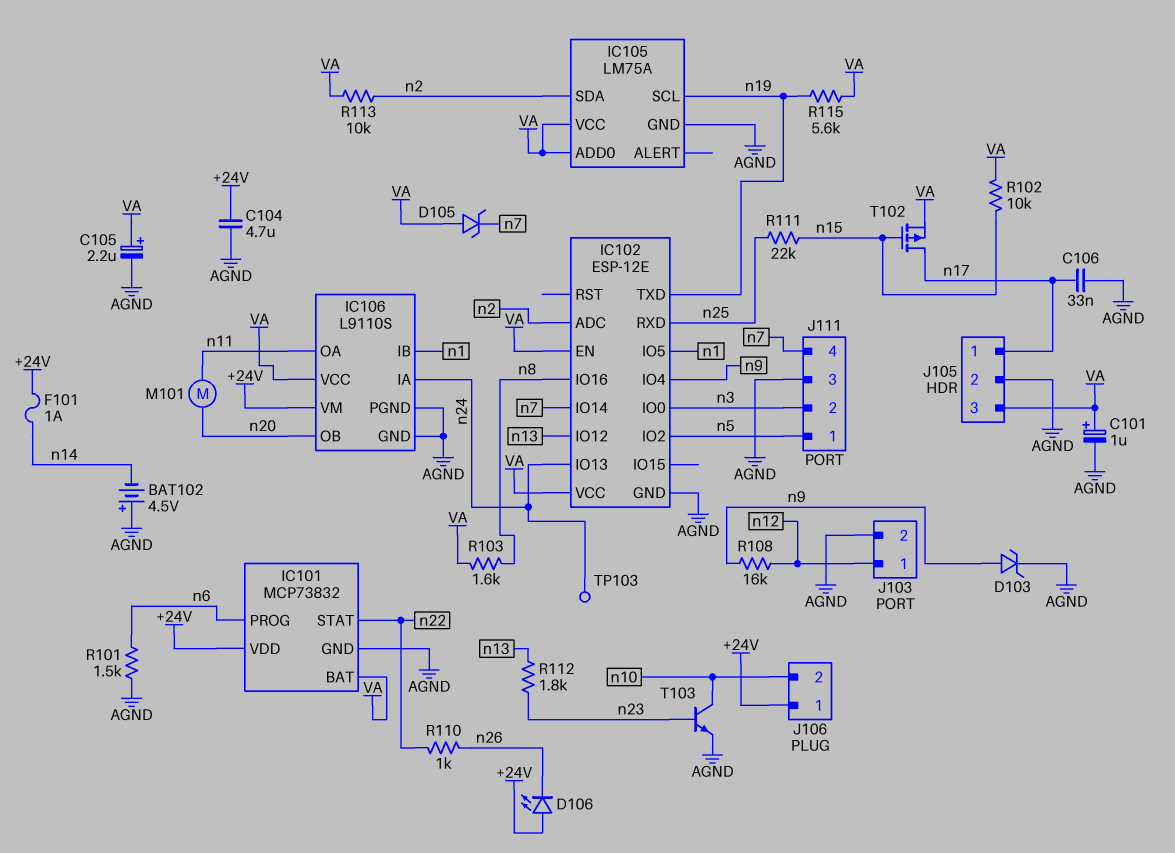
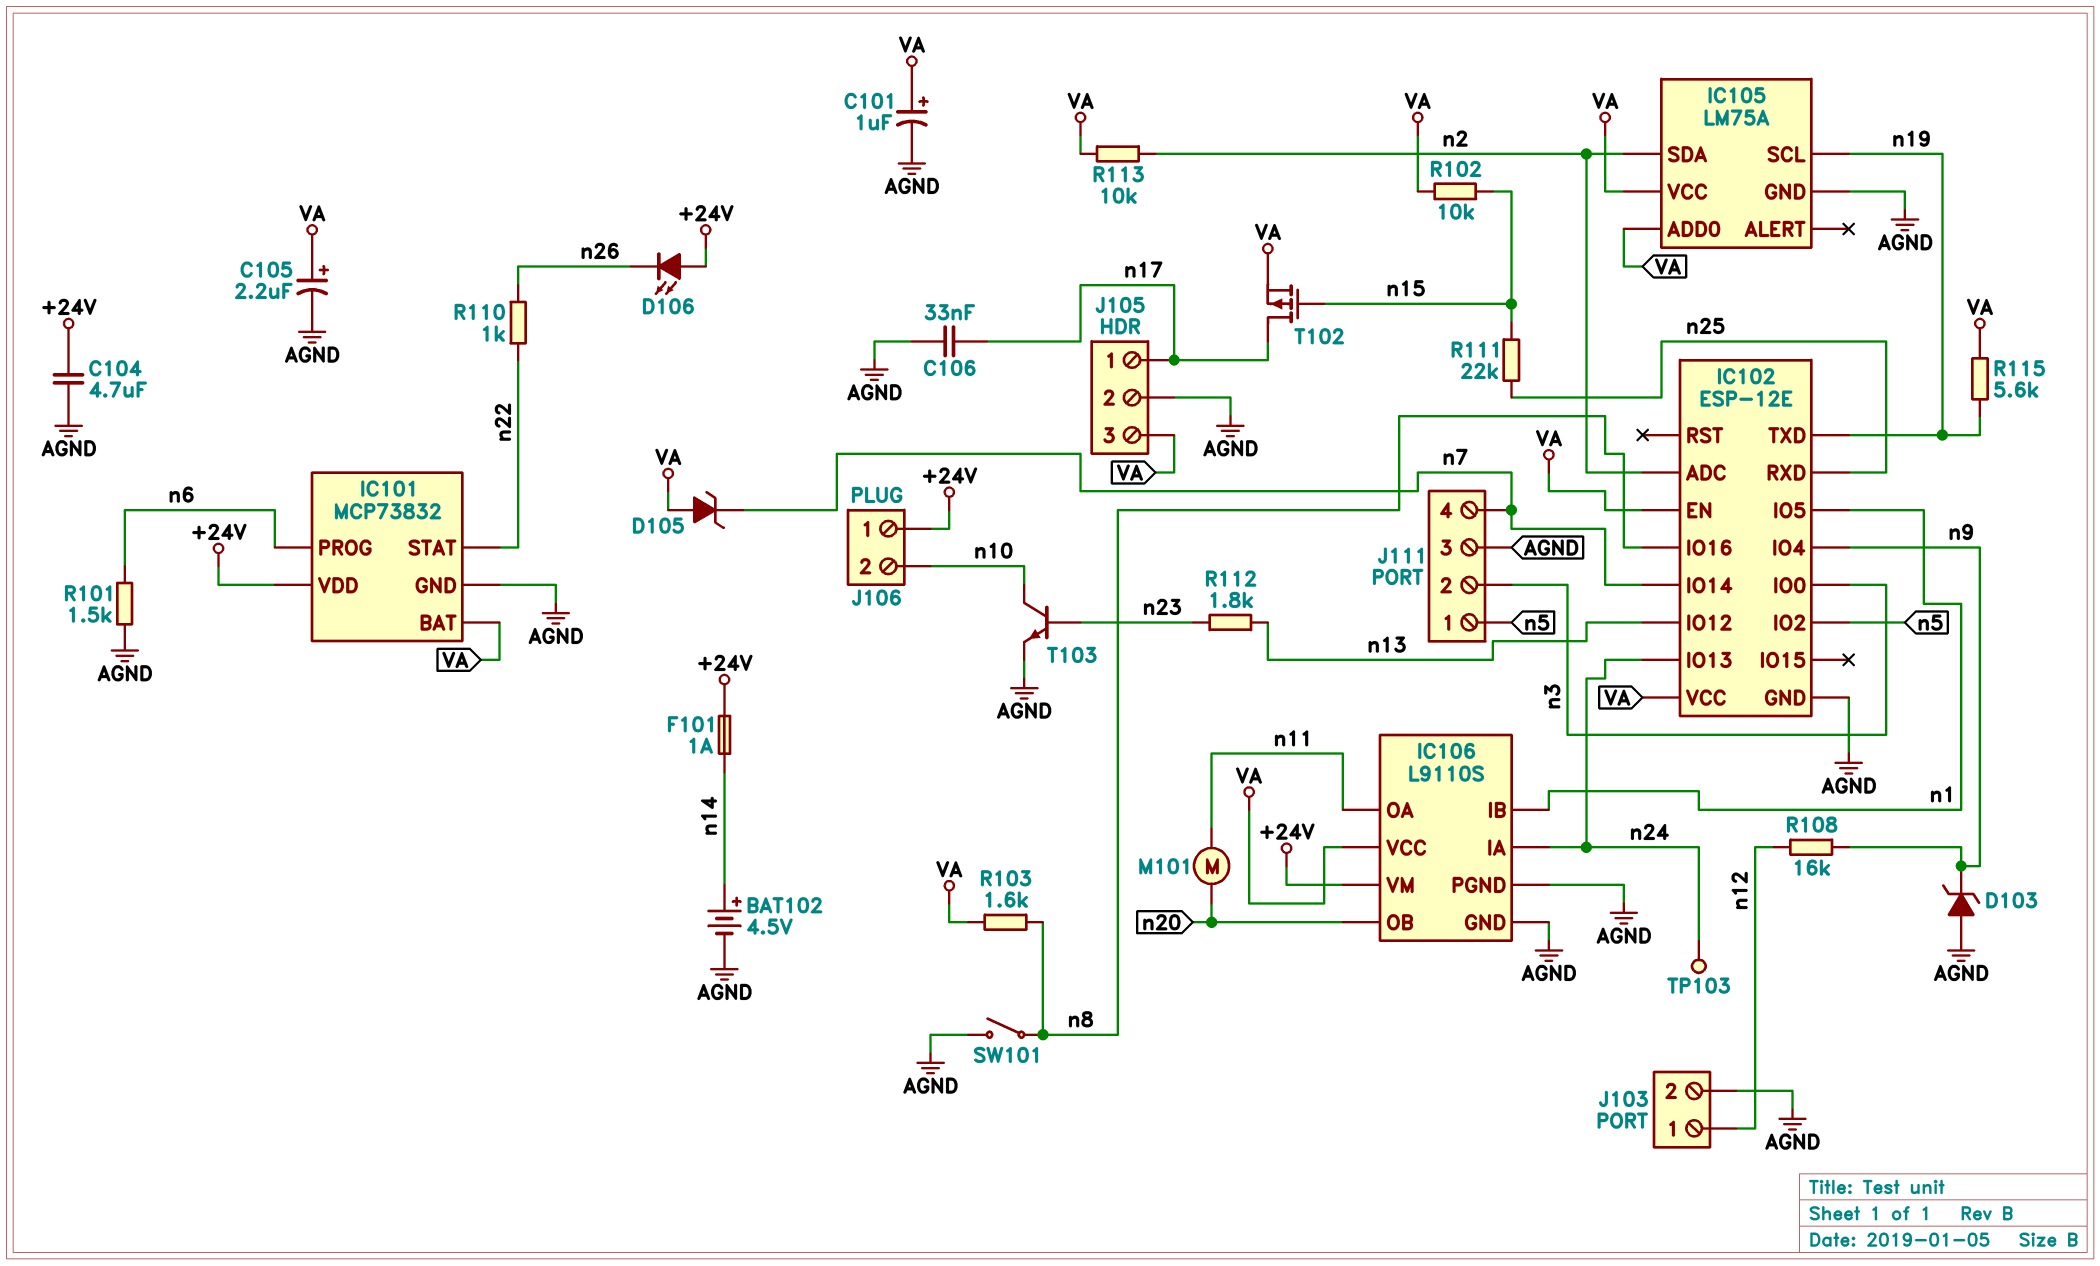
BAT102: 4.5V (plus AGND, minus n14) -> 4.5V (plus n14, minus AGND)
D103: zener (A n9, K AGND) -> zener (A AGND, K n9)
SW101: none -> switch (AGND, n8)

